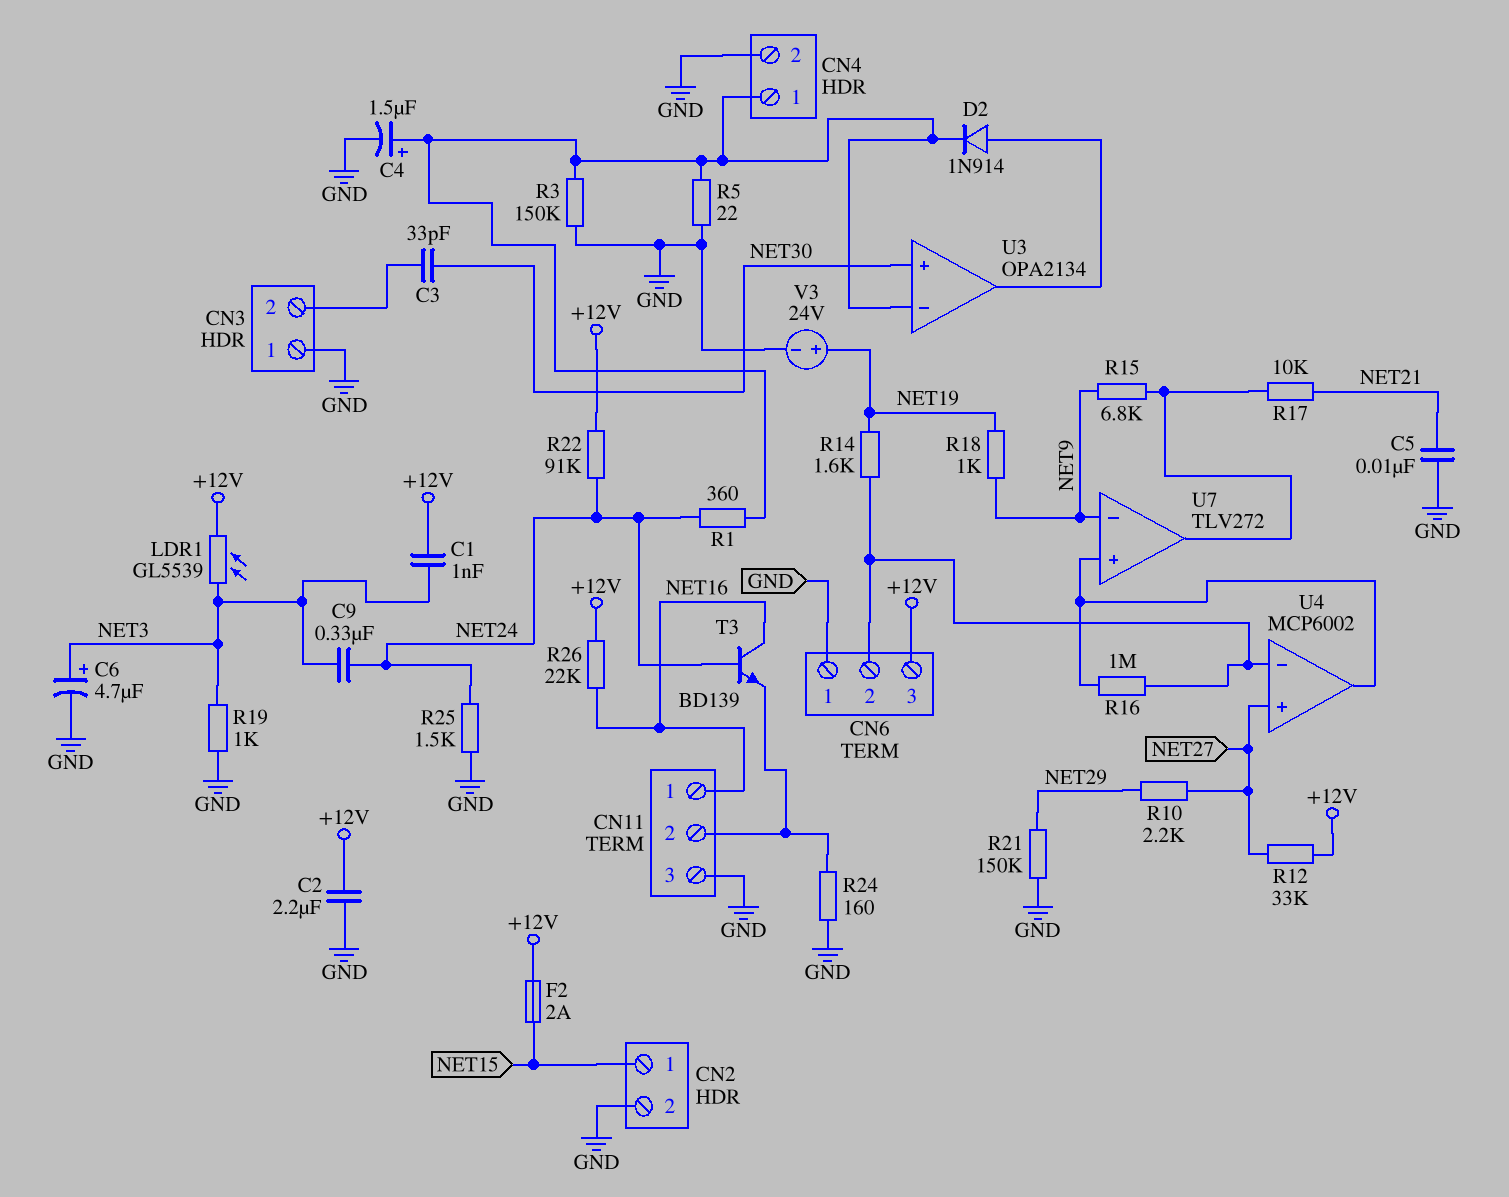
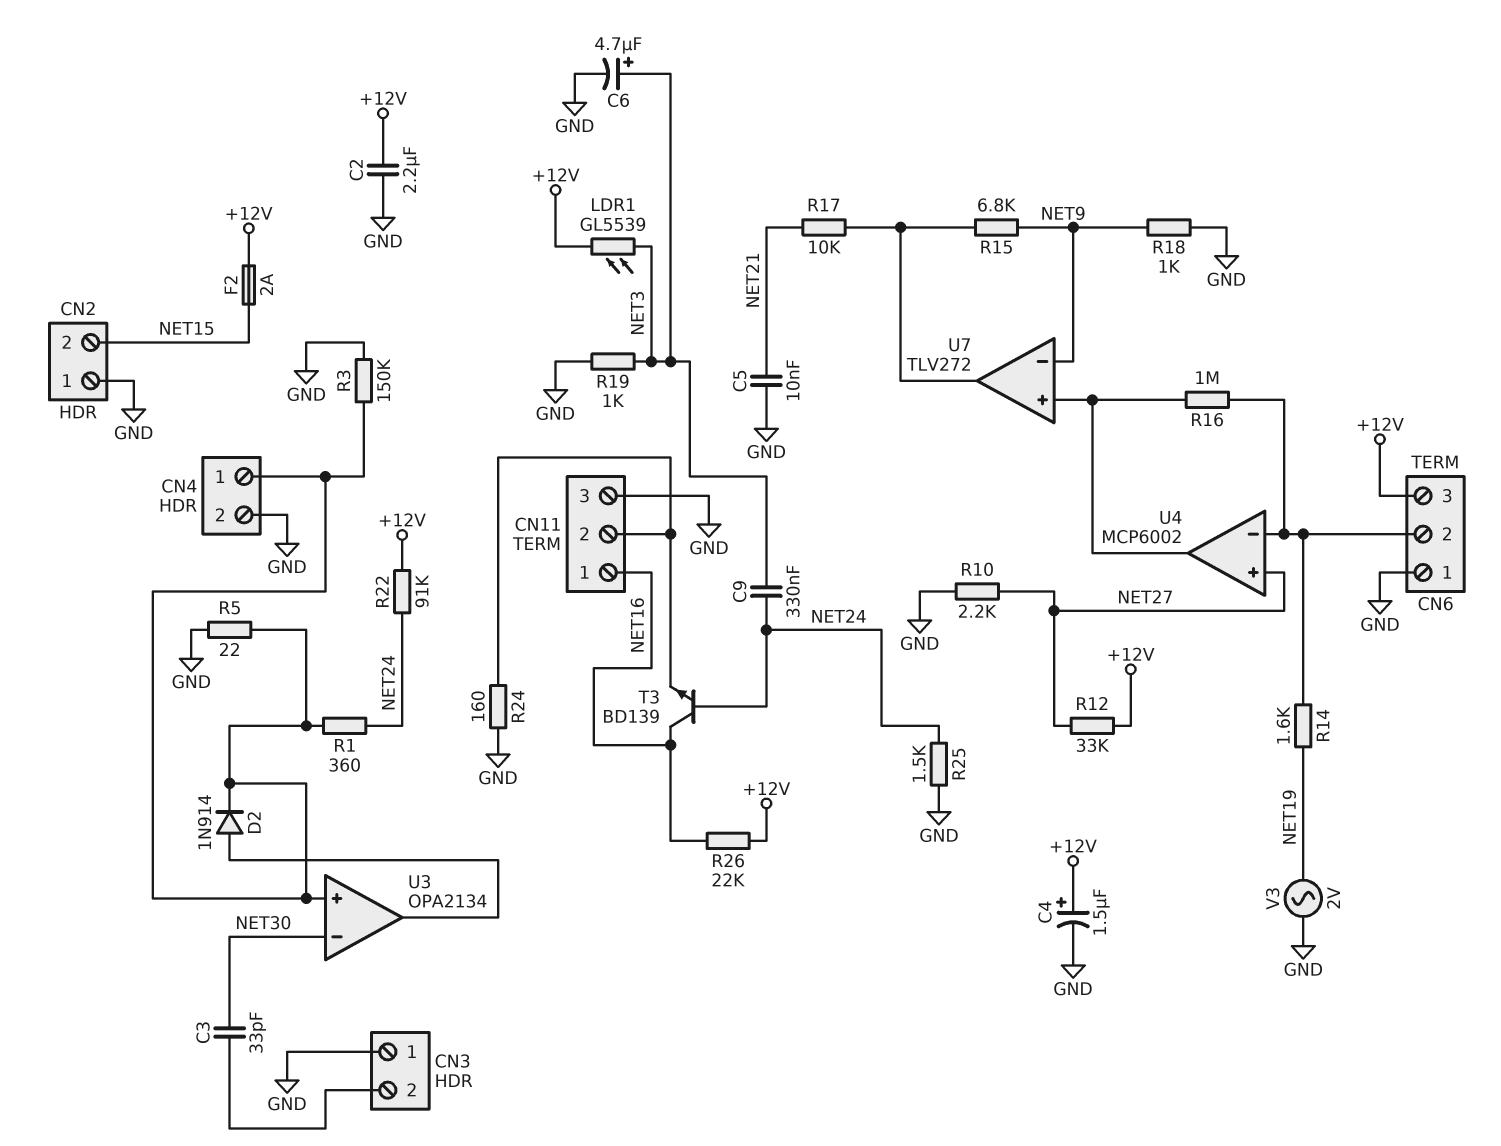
C1: 1nF (+12V, NET3) -> none
C4: 1.5uF (plus CN4/1, minus GND) -> 1.5uF (plus +12V, minus GND)
CN2 pin 1: NET15 -> GND
CN2 pin 2: GND -> NET15
R10: 2.2k (NET27, NET29) -> 2.2k (GND, NET27)
R18: 1k (NET9, NET19) -> 1k (GND, NET9)
R21: 150k (GND, NET29) -> none
U3 pin in+: NET30 -> CN4/1
U3 pin in-: CN4/1 -> NET30
V3: 24V (plus NET19, minus GND) -> AC 2V (GND, NET19)

